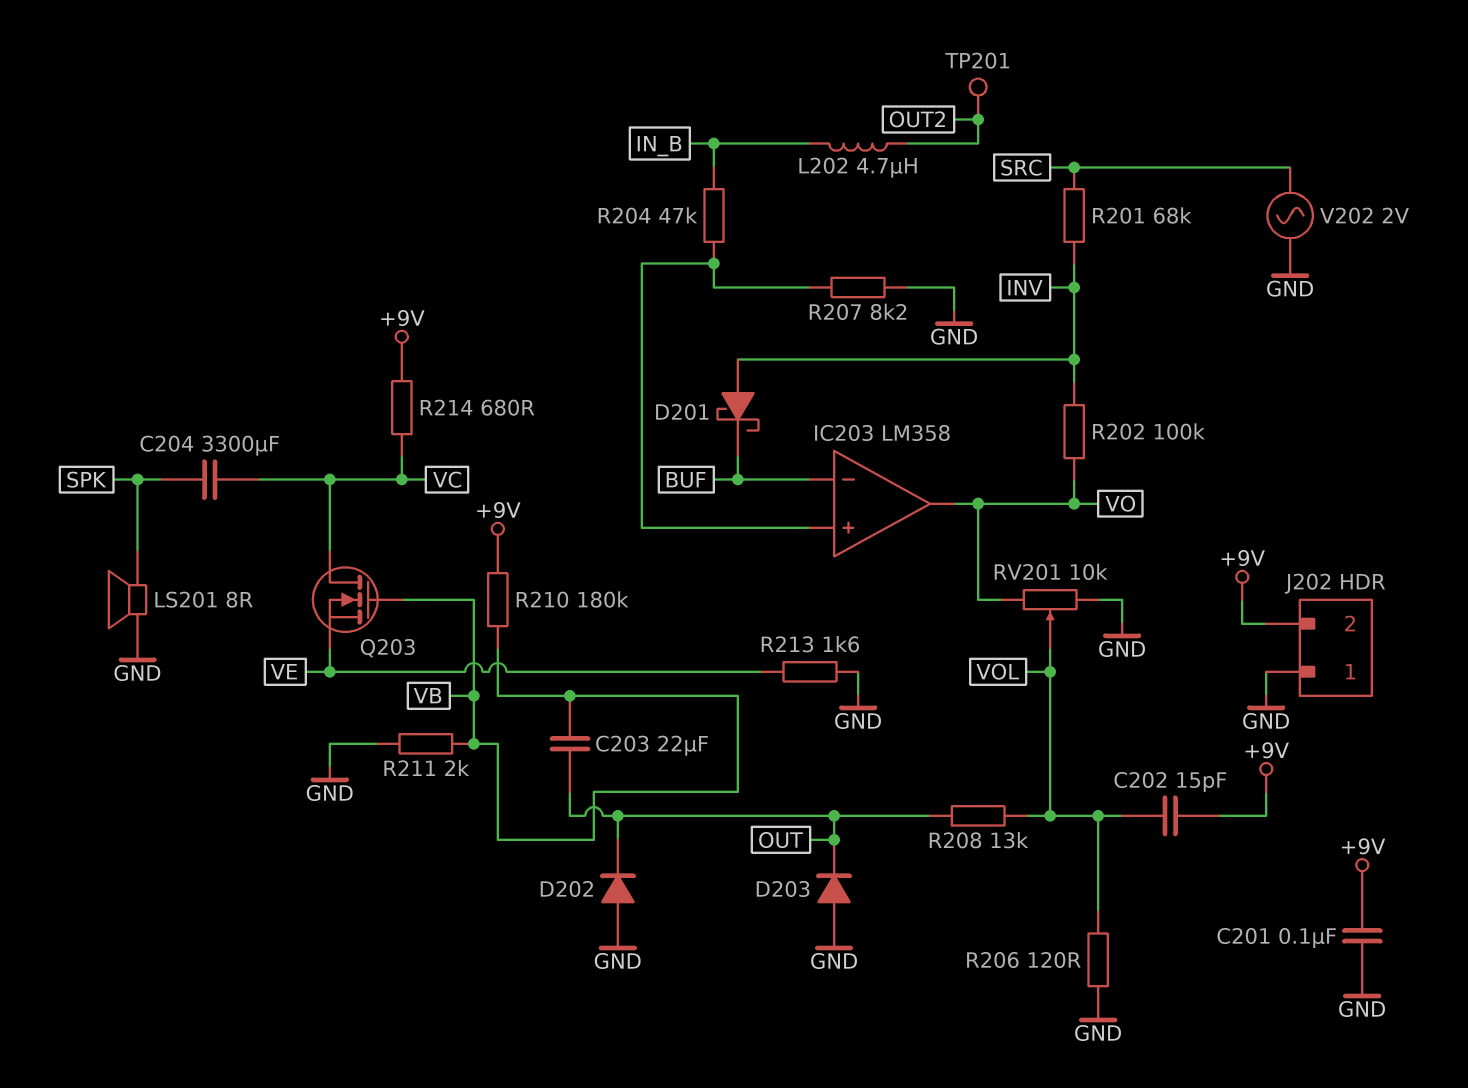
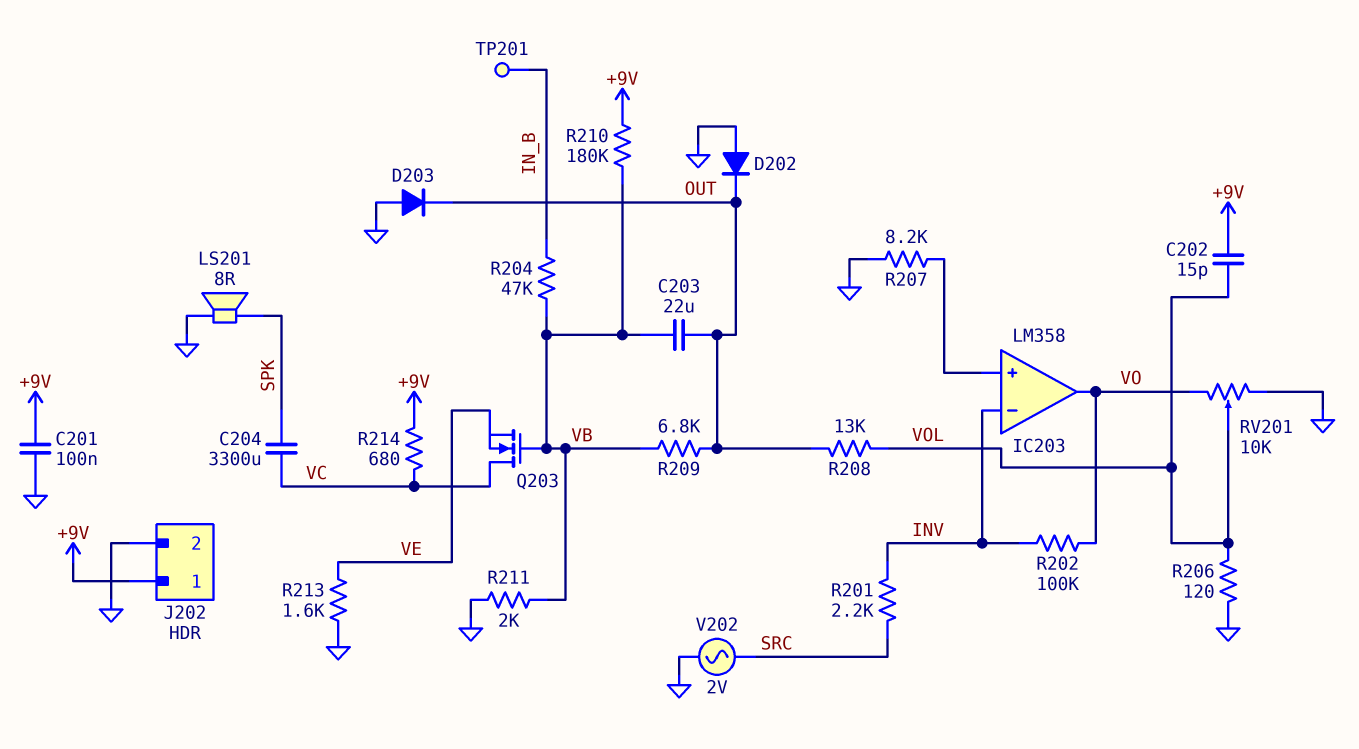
D201: schottky (A INV, K BUF) -> none
IC203 pin in-: BUF -> INV
J202 pin 1: GND -> +9V
J202 pin 2: +9V -> GND
L202: 4.7uH (IN_B, OUT2) -> none
R201: 68k (INV, SRC) -> 2.2k (INV, SRC)
R204: 47k (IC203/in+, IN_B) -> 47k (IN_B, VB)
R209: none -> 6.8k (OUT, VB)
TP201: test point (OUT2) -> test point (IN_B)

